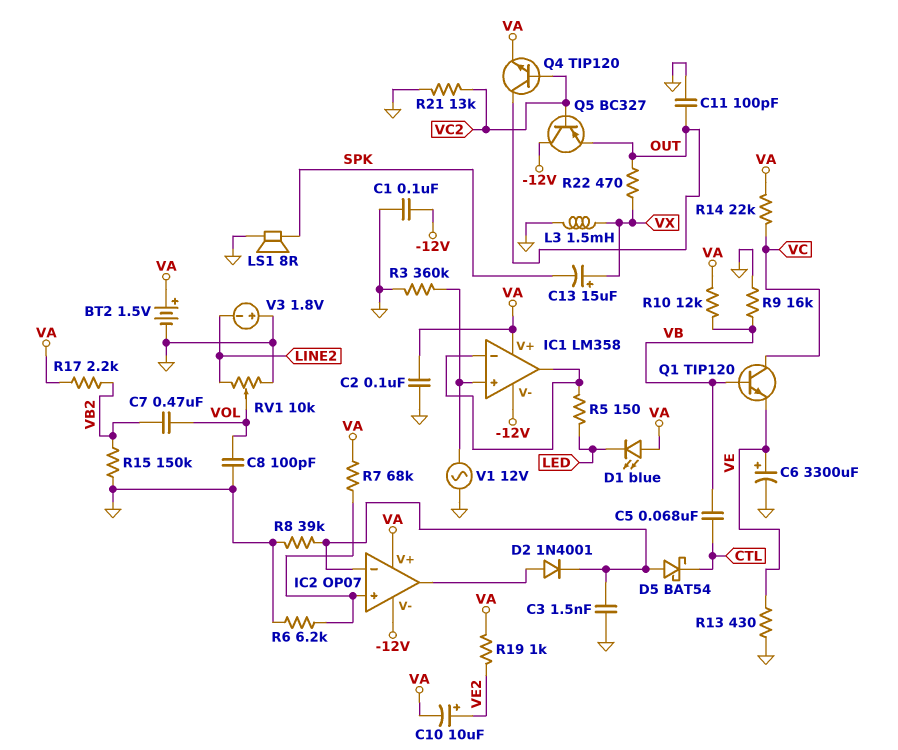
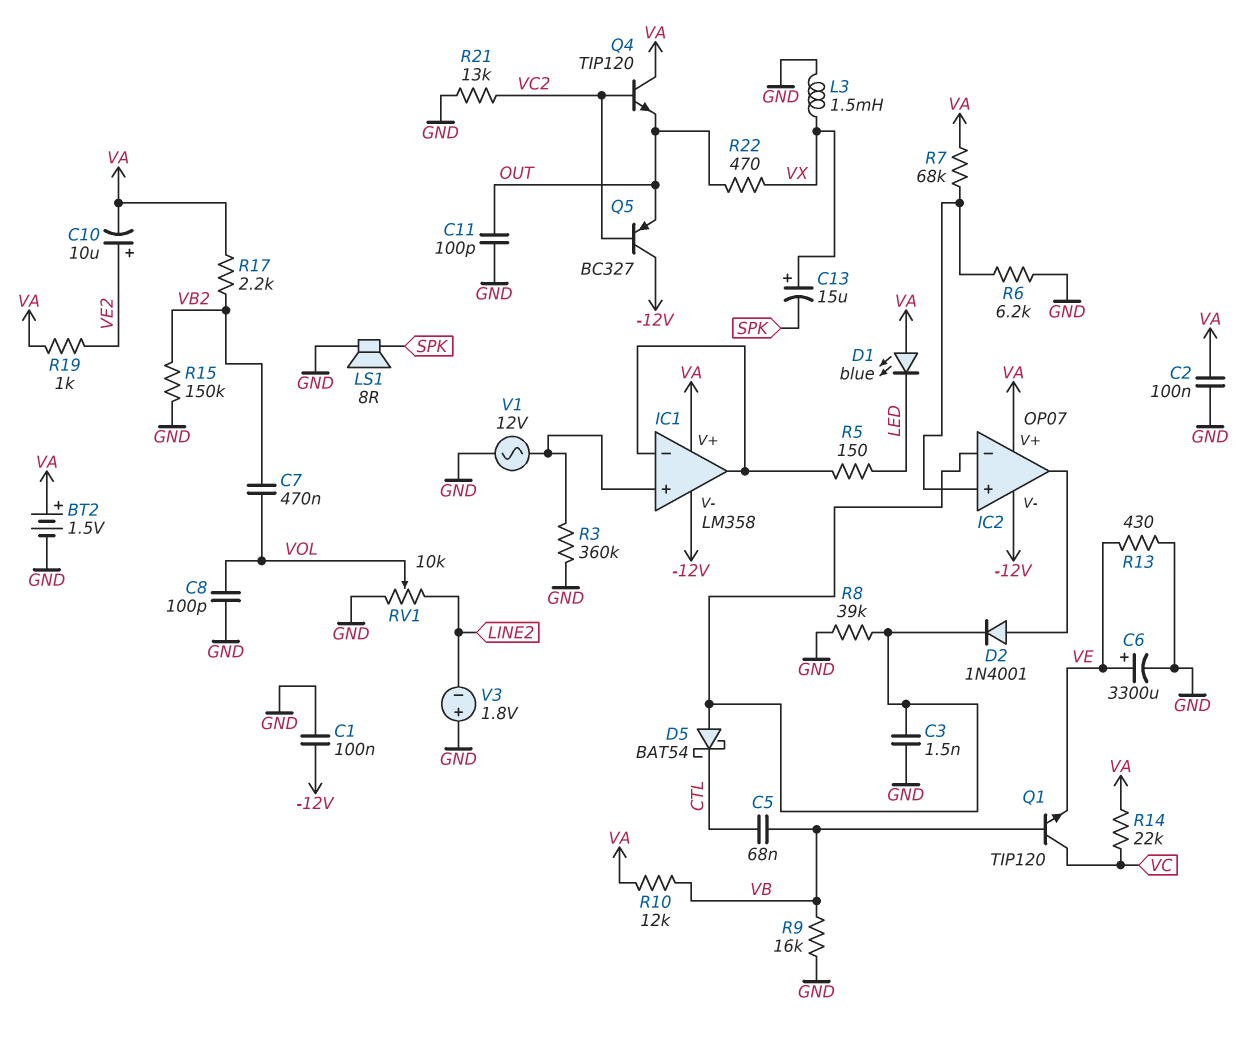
Q4: NPN TIP120 (B VC2, C OUT, E VA) -> NPN TIP120 (B VC2, C VA, E OUT)

